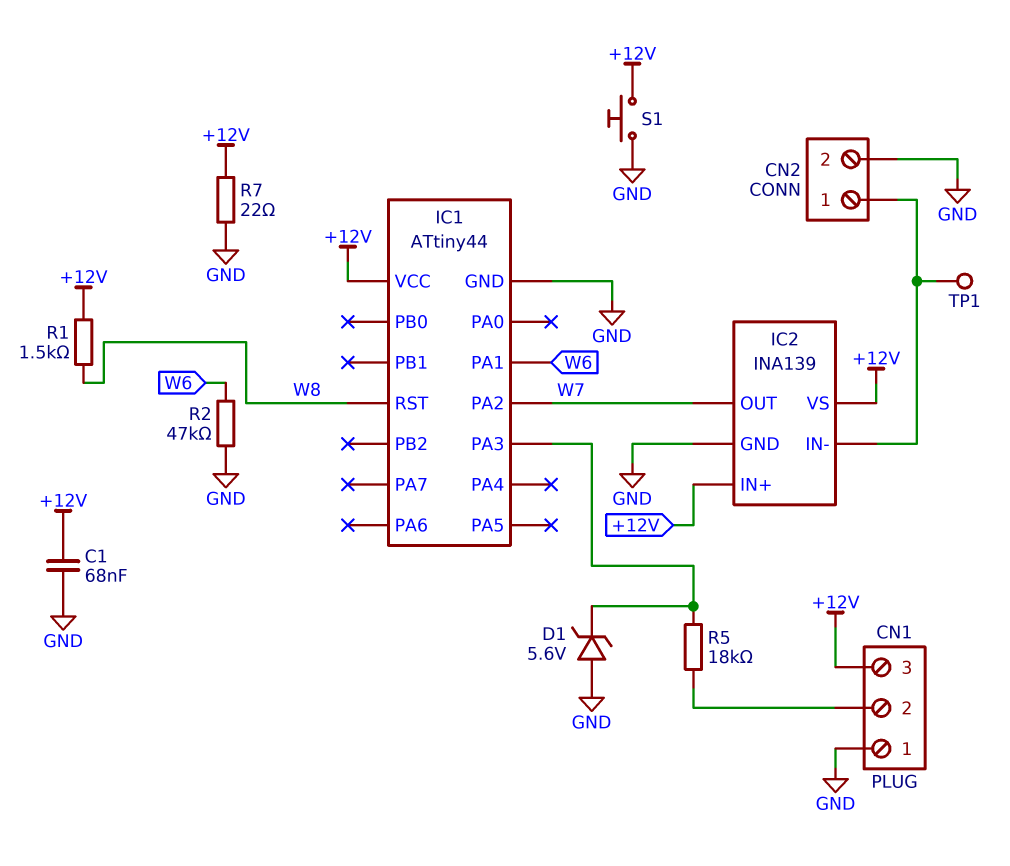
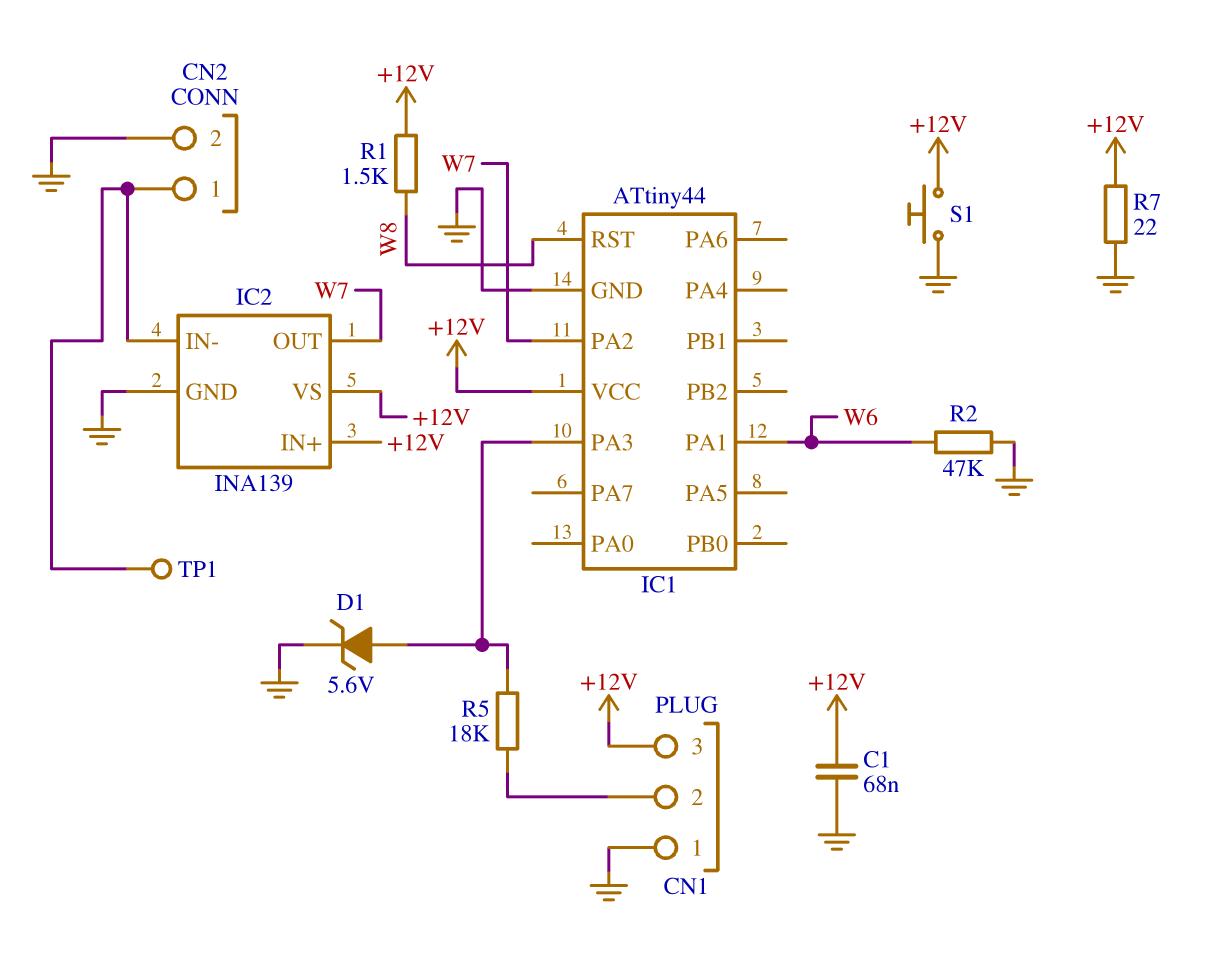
D1: zener 5.6V (A GND, K IC1/PA3) -> zener 5.6V (A IC1/PA3, K GND)

